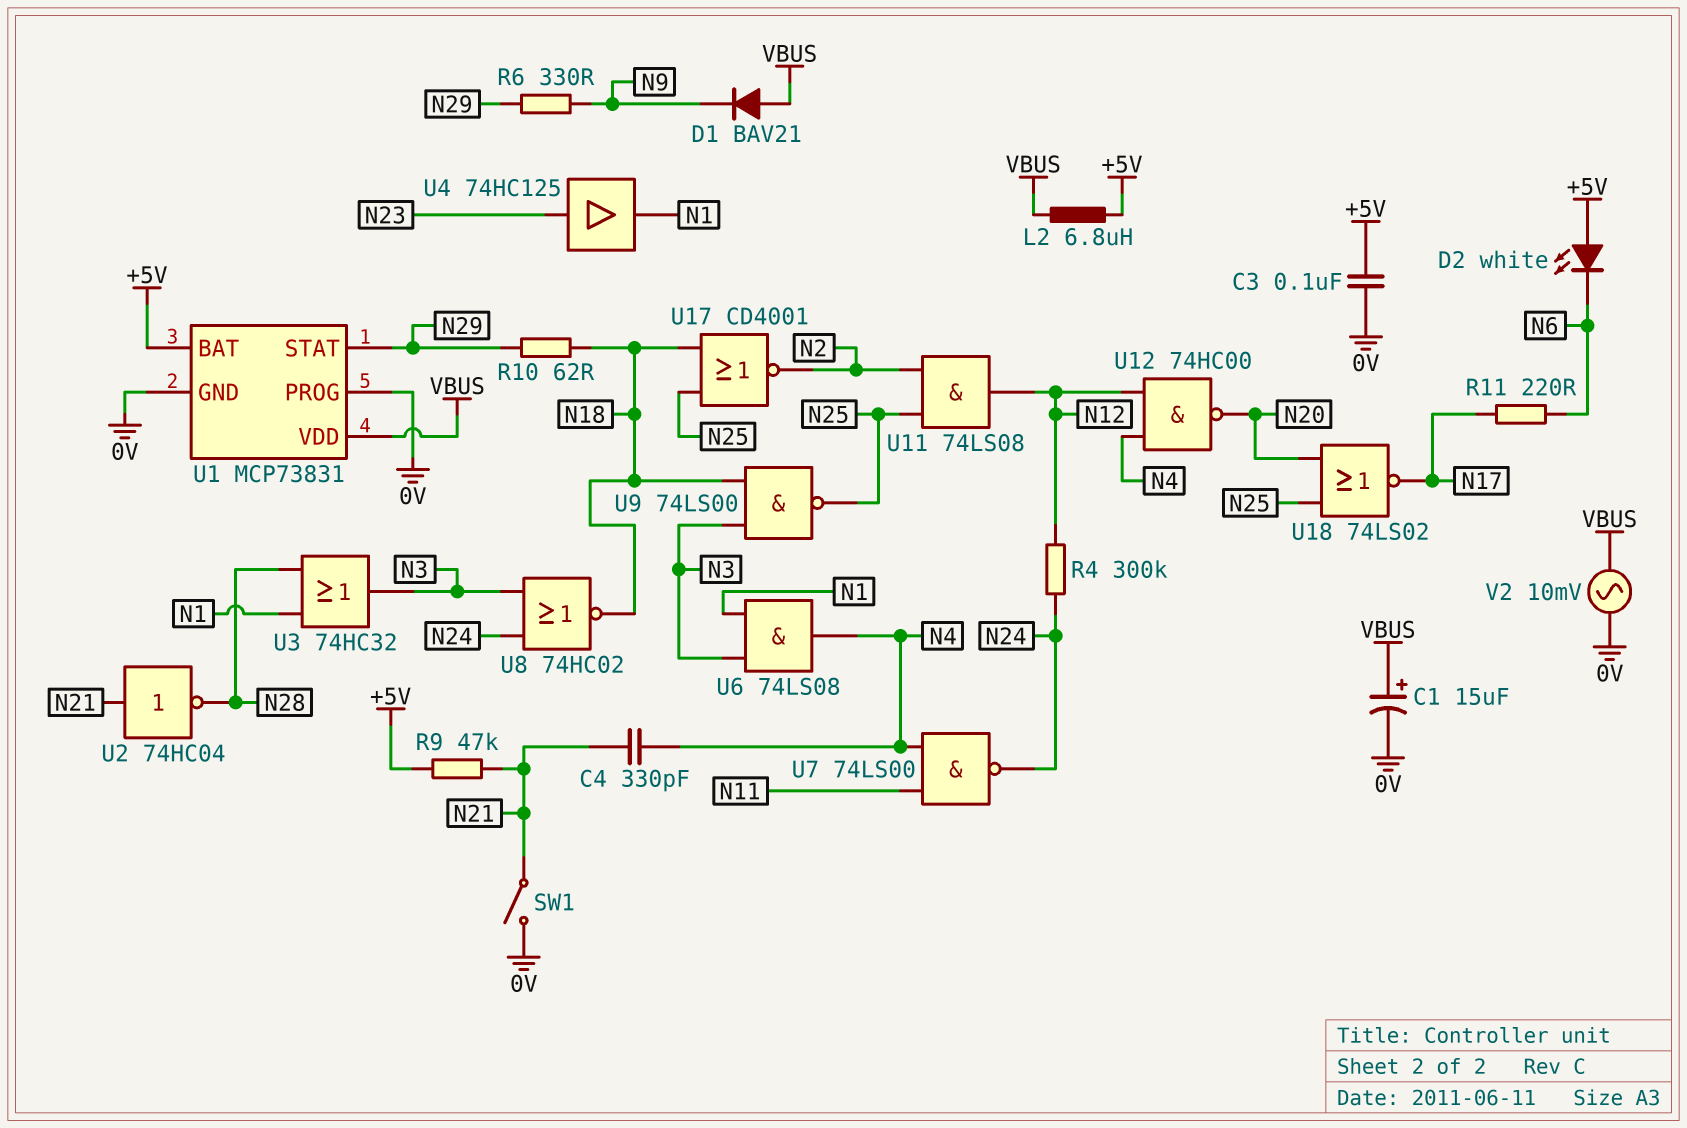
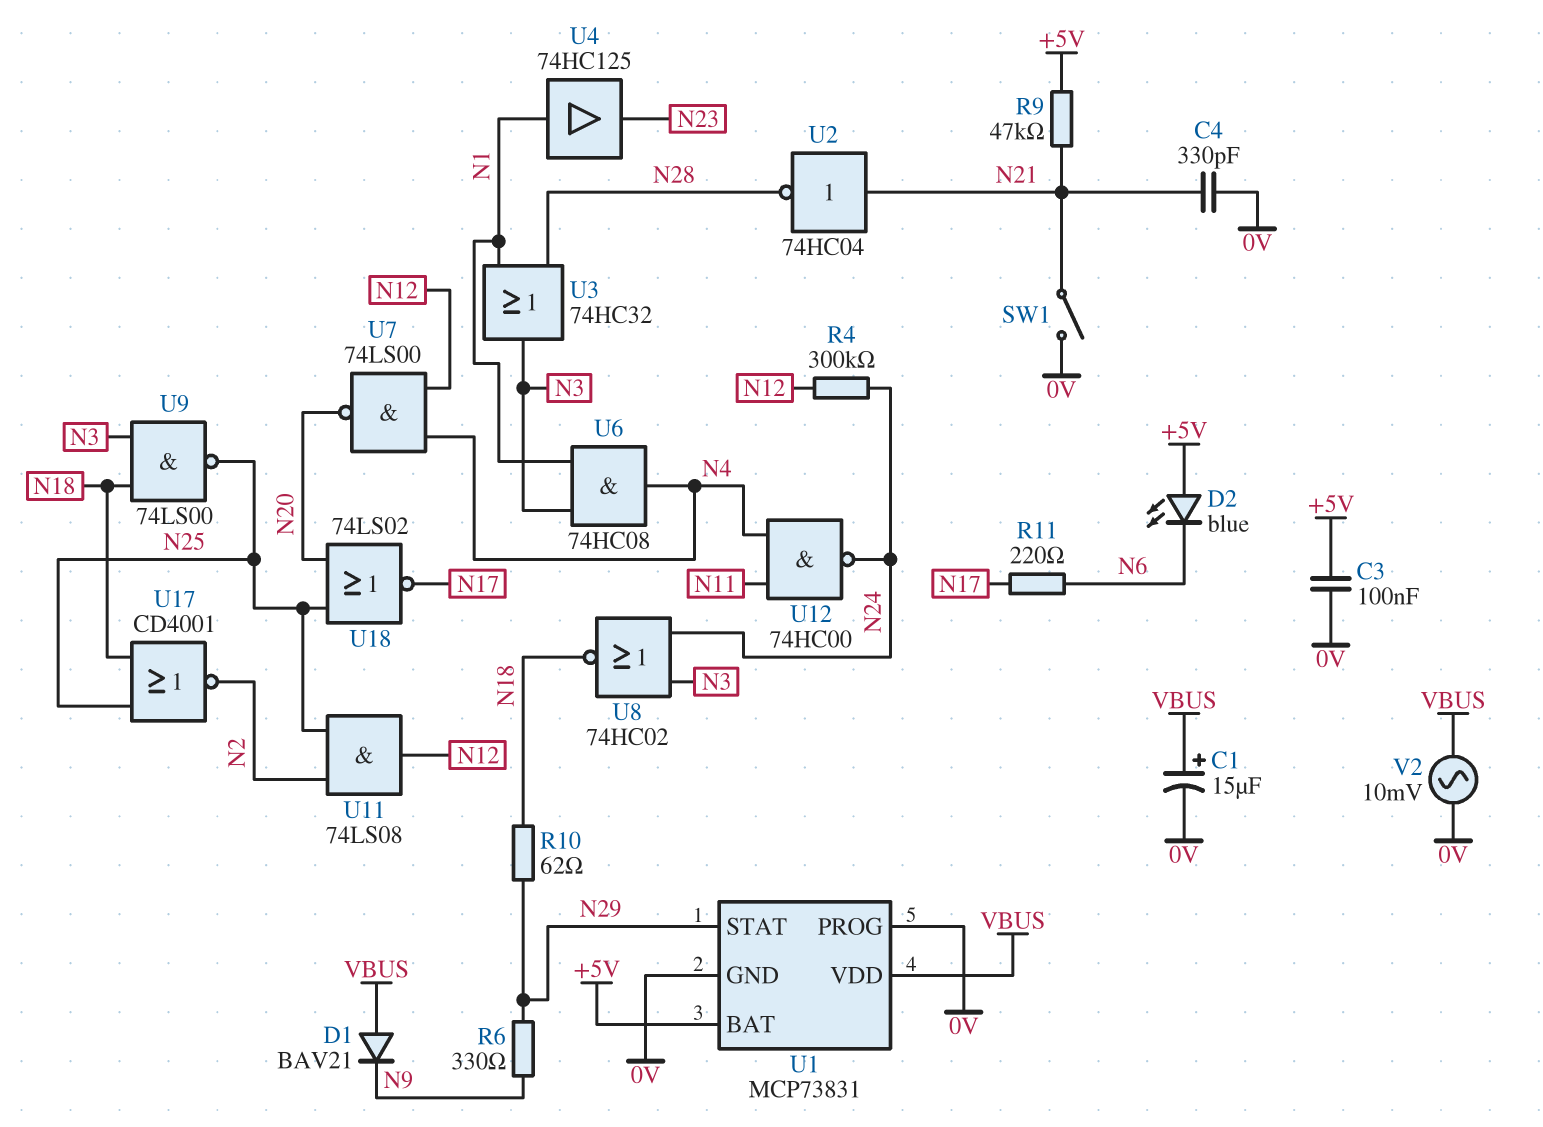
C4: 330pF (N4, N21) -> 330pF (0V, N21)
D2: LED white (A +5V, K N6) -> LED blue (A +5V, K N6)
L2: 6.8uH (+5V, VBUS) -> none
U4: buffer 74HC125 (in N23, out N1) -> buffer 74HC125 (in N1, out N23)
U6: AND 74LS08 (in N1, in N3, out N4) -> AND 74HC08 (in N1, in N3, out N4)
U7: NAND 74LS00 (in N4, in N11, out N24) -> NAND 74LS00 (in N4, in N12, out N20)
U12: NAND 74HC00 (in N4, in N12, out N20) -> NAND 74HC00 (in N4, in N11, out N24)

